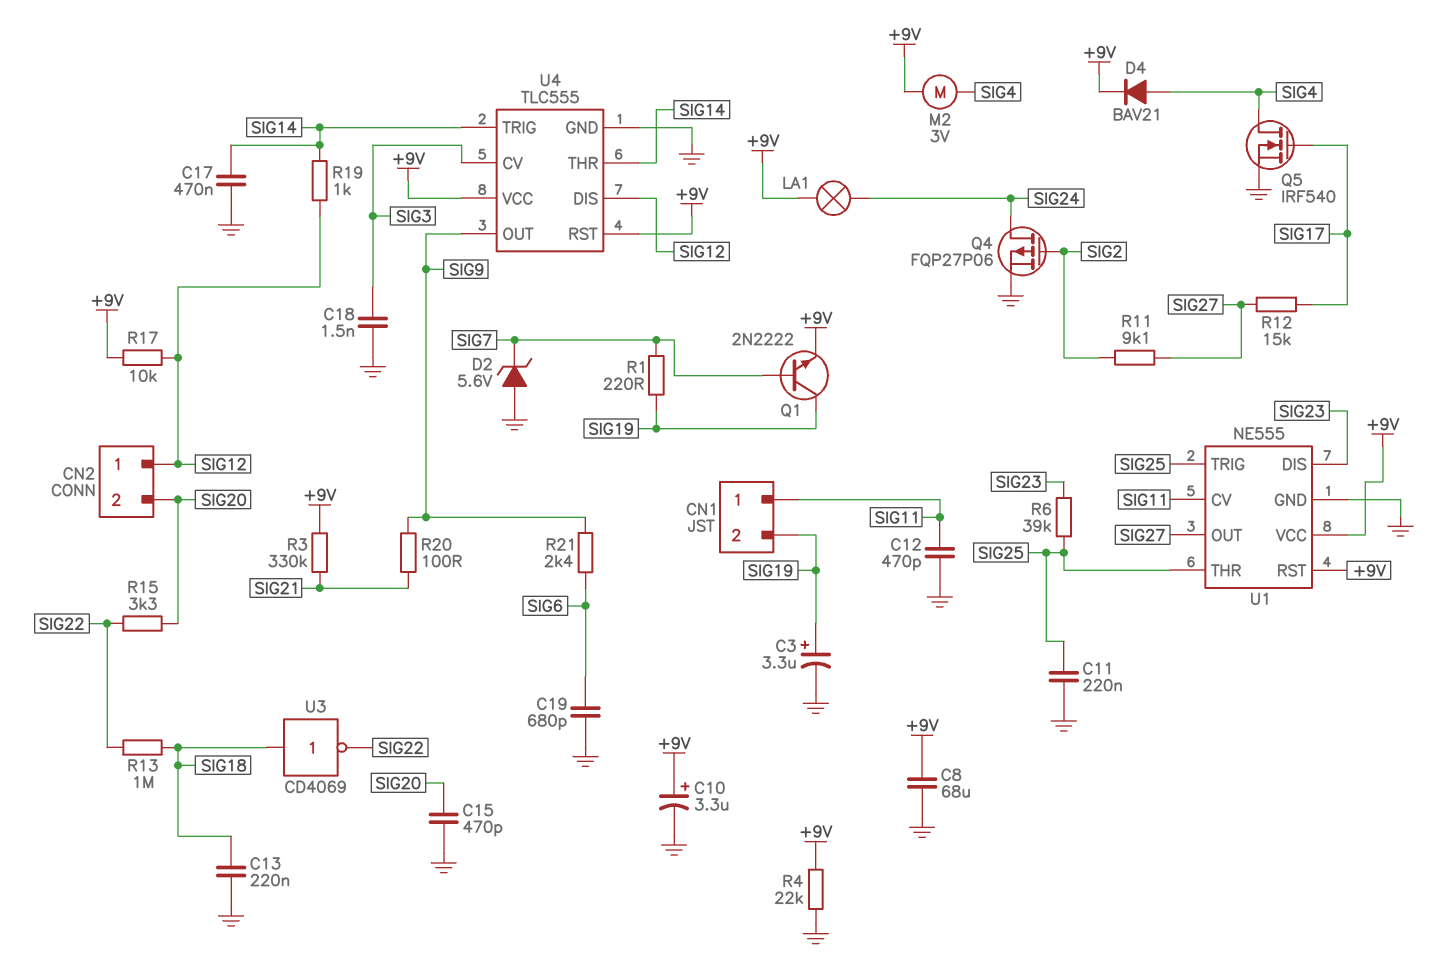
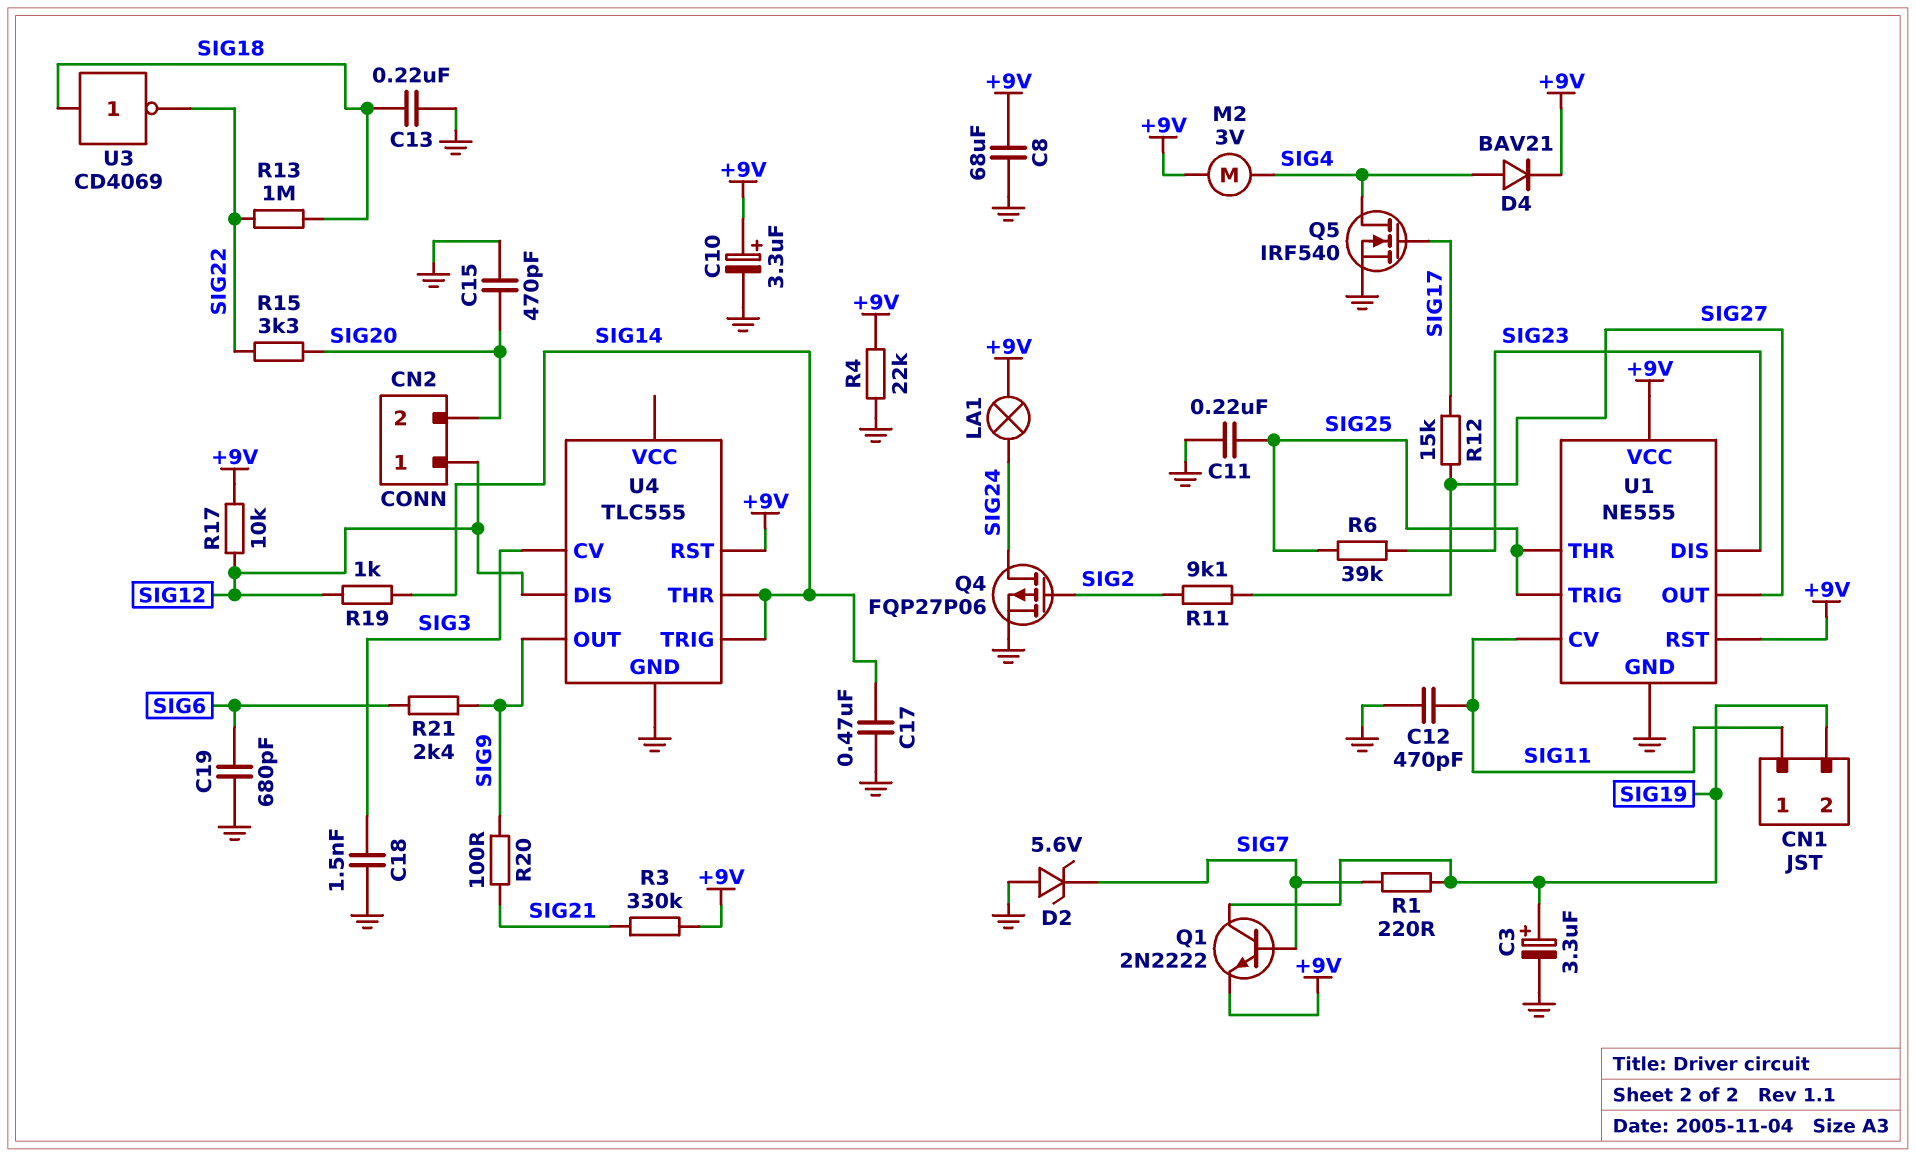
U4 pin VCC: +9V -> none

